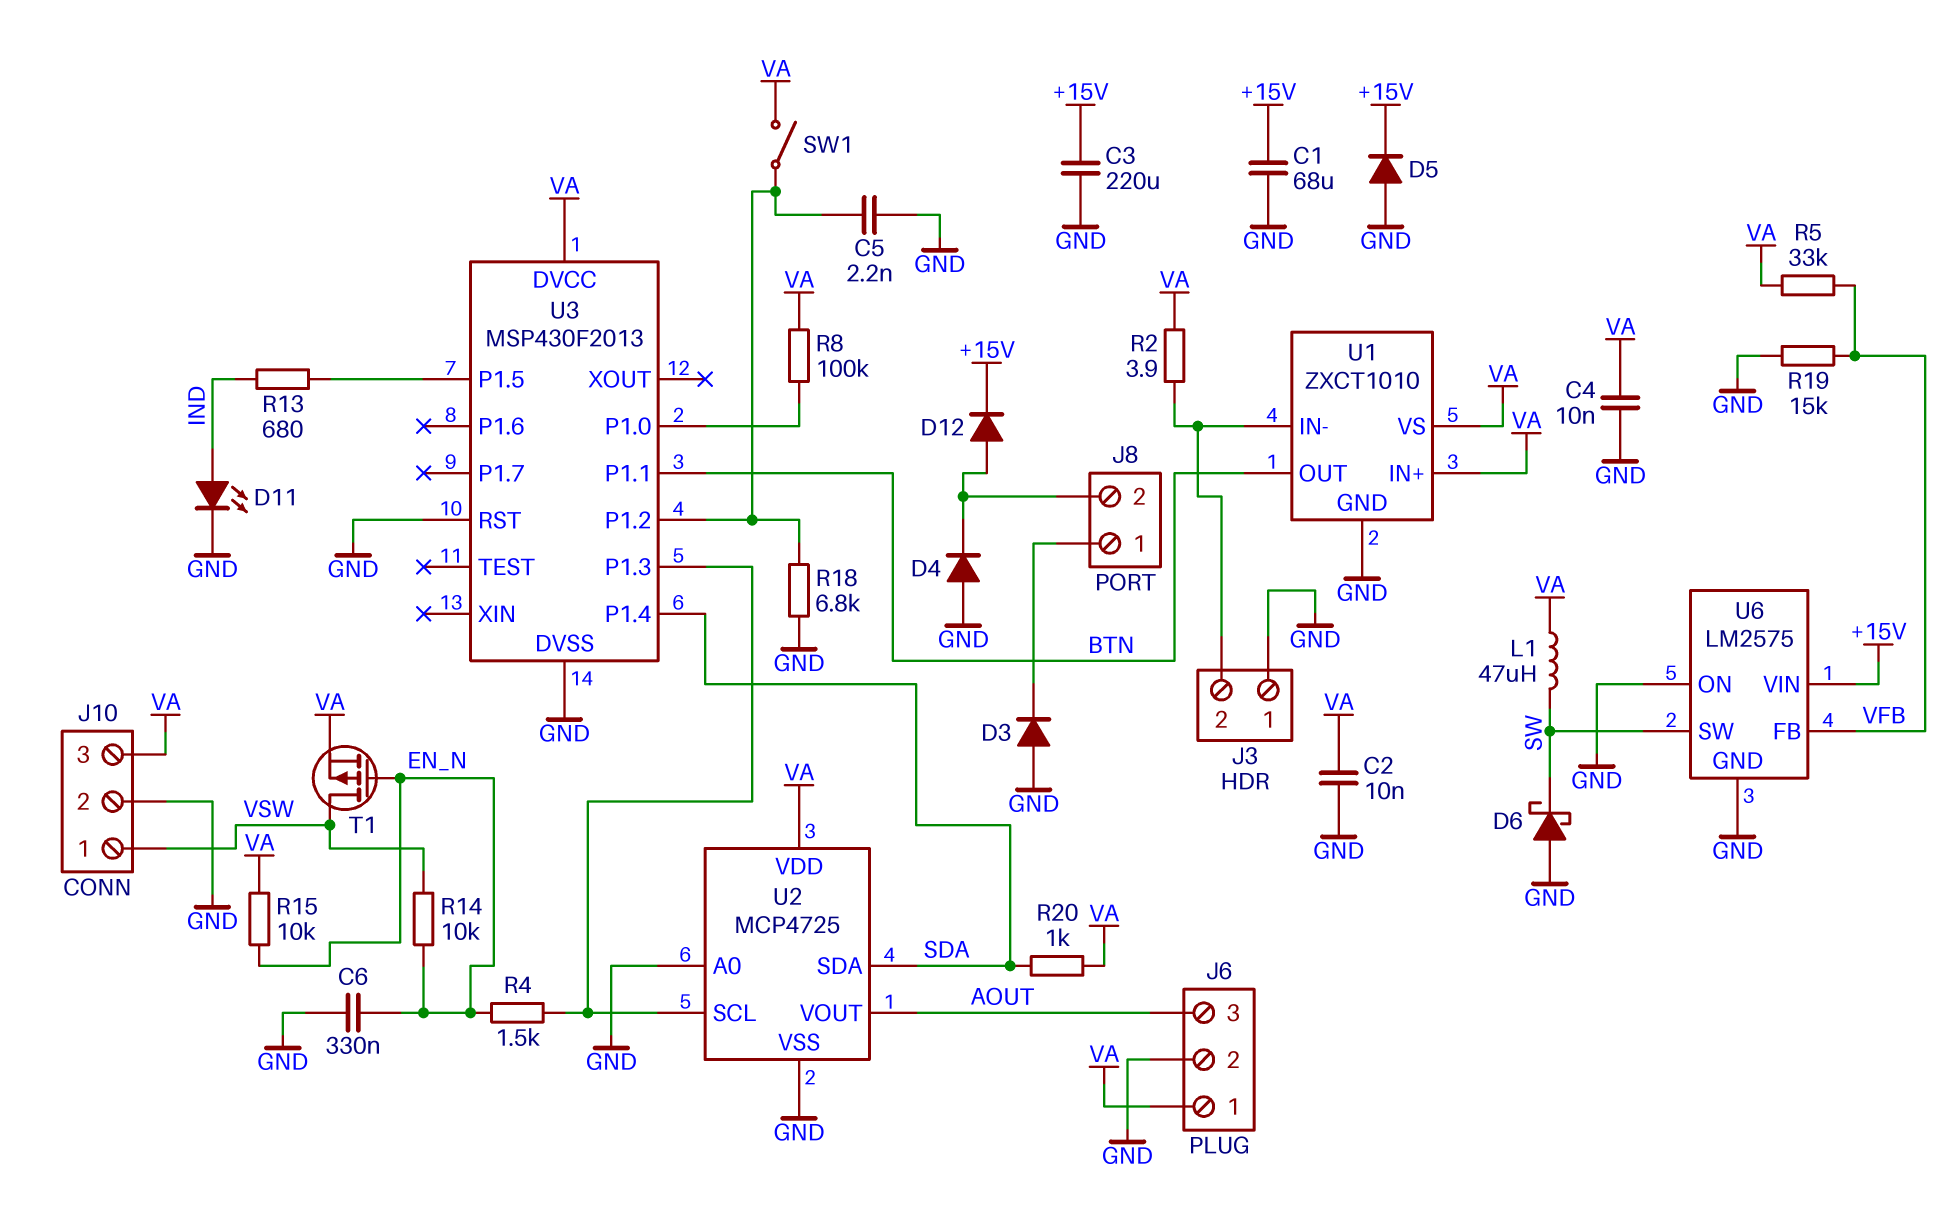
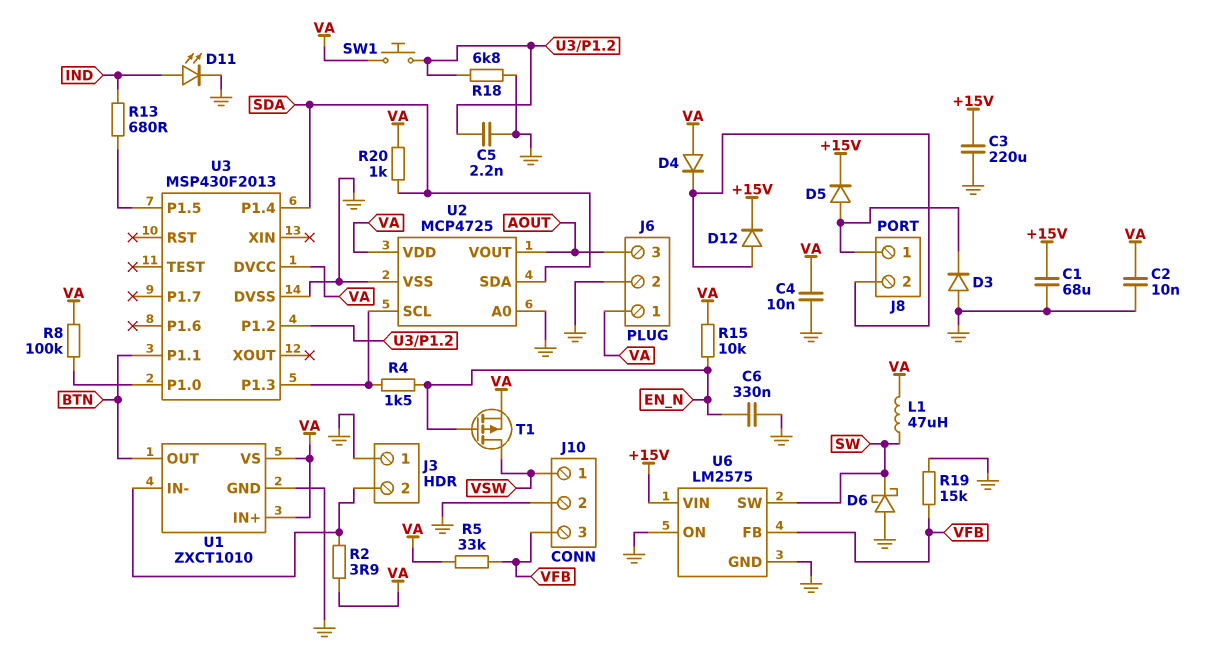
D4: diode (A GND, K J8/2) -> diode (A VA, K J8/2)
D5: diode (A GND, K +15V) -> diode (A J8/1, K +15V)
J10 pin 3: VA -> VFB
R14: 10k (EN_N, VSW) -> none
SW1: switch (U3/P1.2, VA) -> button (U3/P1.2, VA)
U3 pin RST: GND -> none

